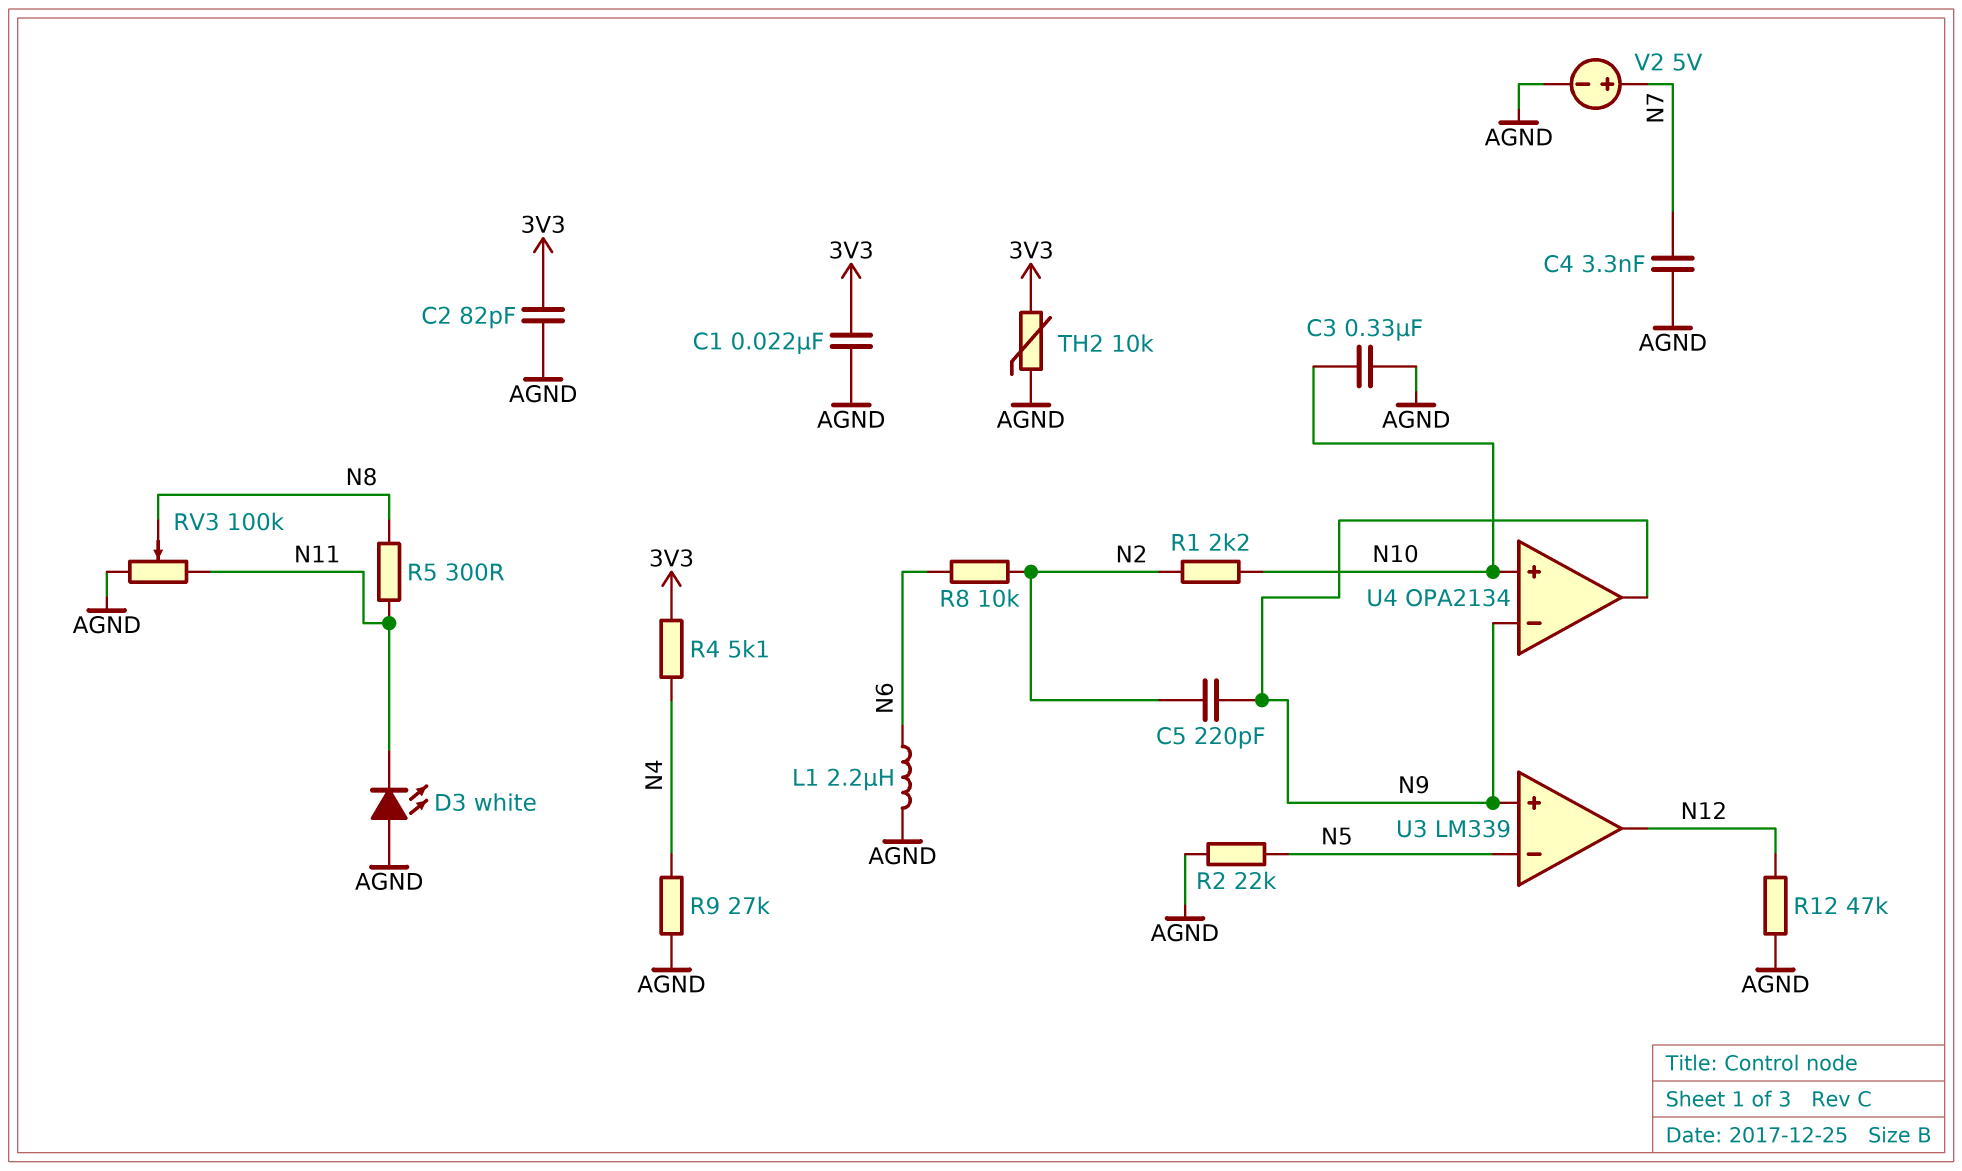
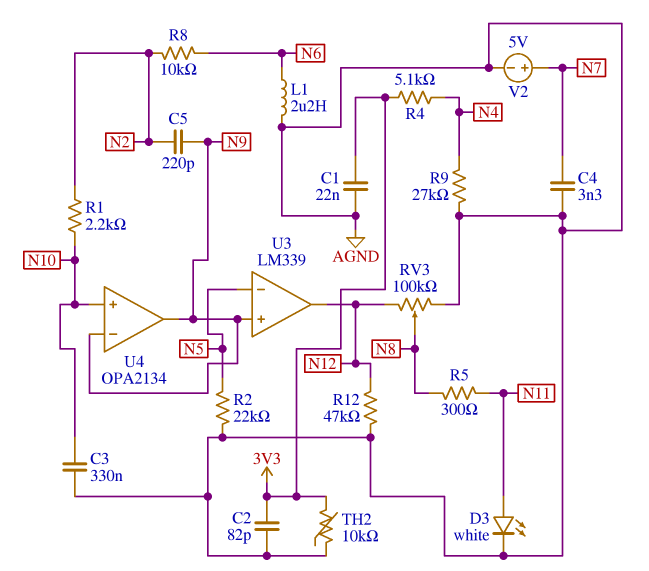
D3: LED white (A AGND, K N11) -> LED white (A N11, K AGND)
RV3: 100k (AGND, N11, wiper N8) -> 100k (AGND, N12, wiper N8)

